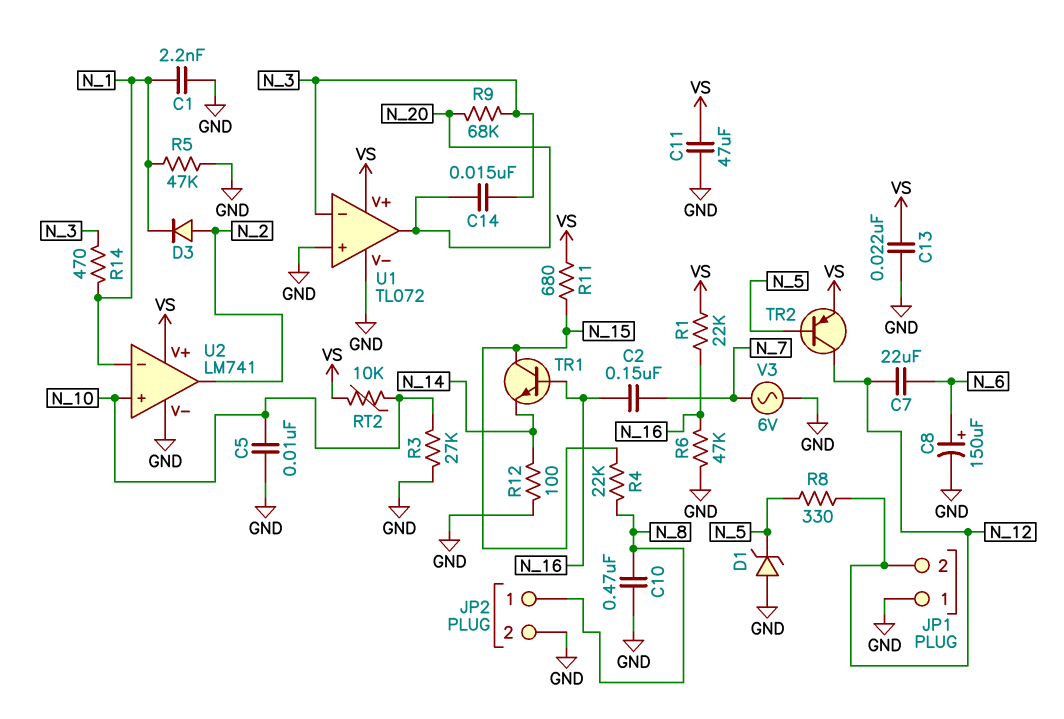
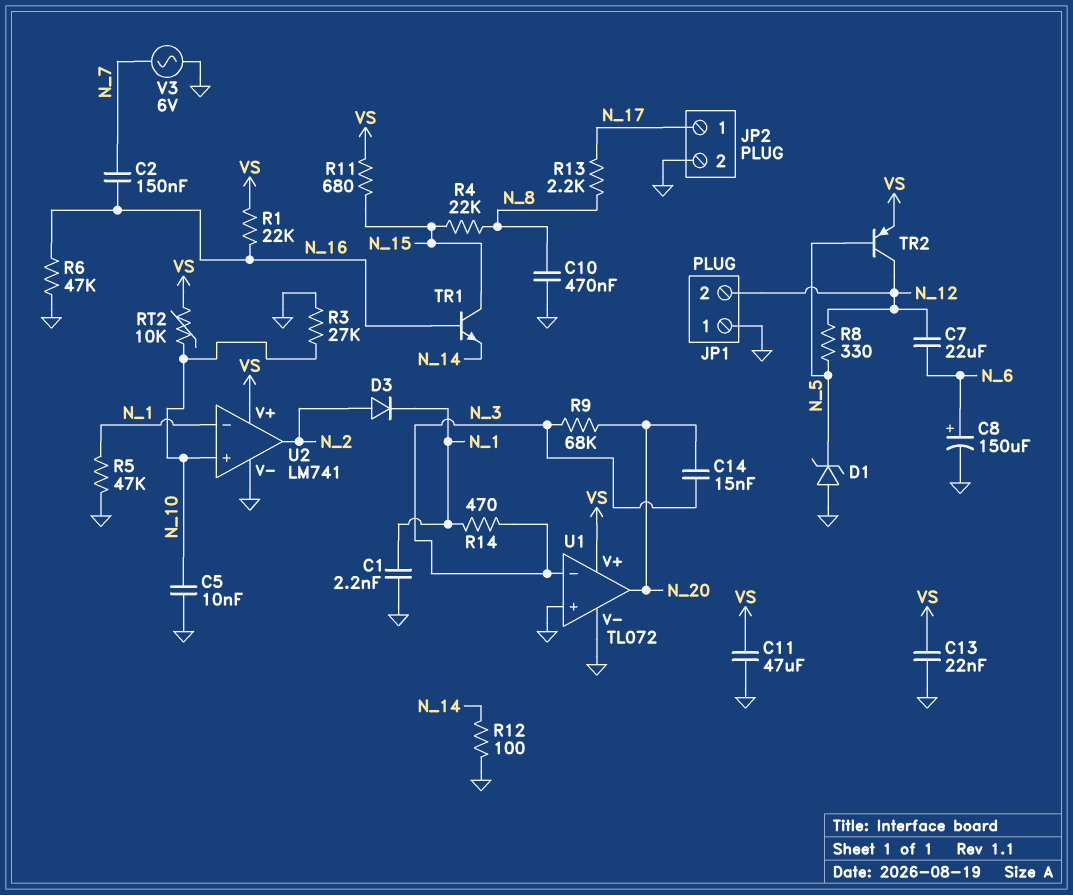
JP2 pin 1: N_8 -> N_17
R13: none -> 2.2k (N_8, N_17)

